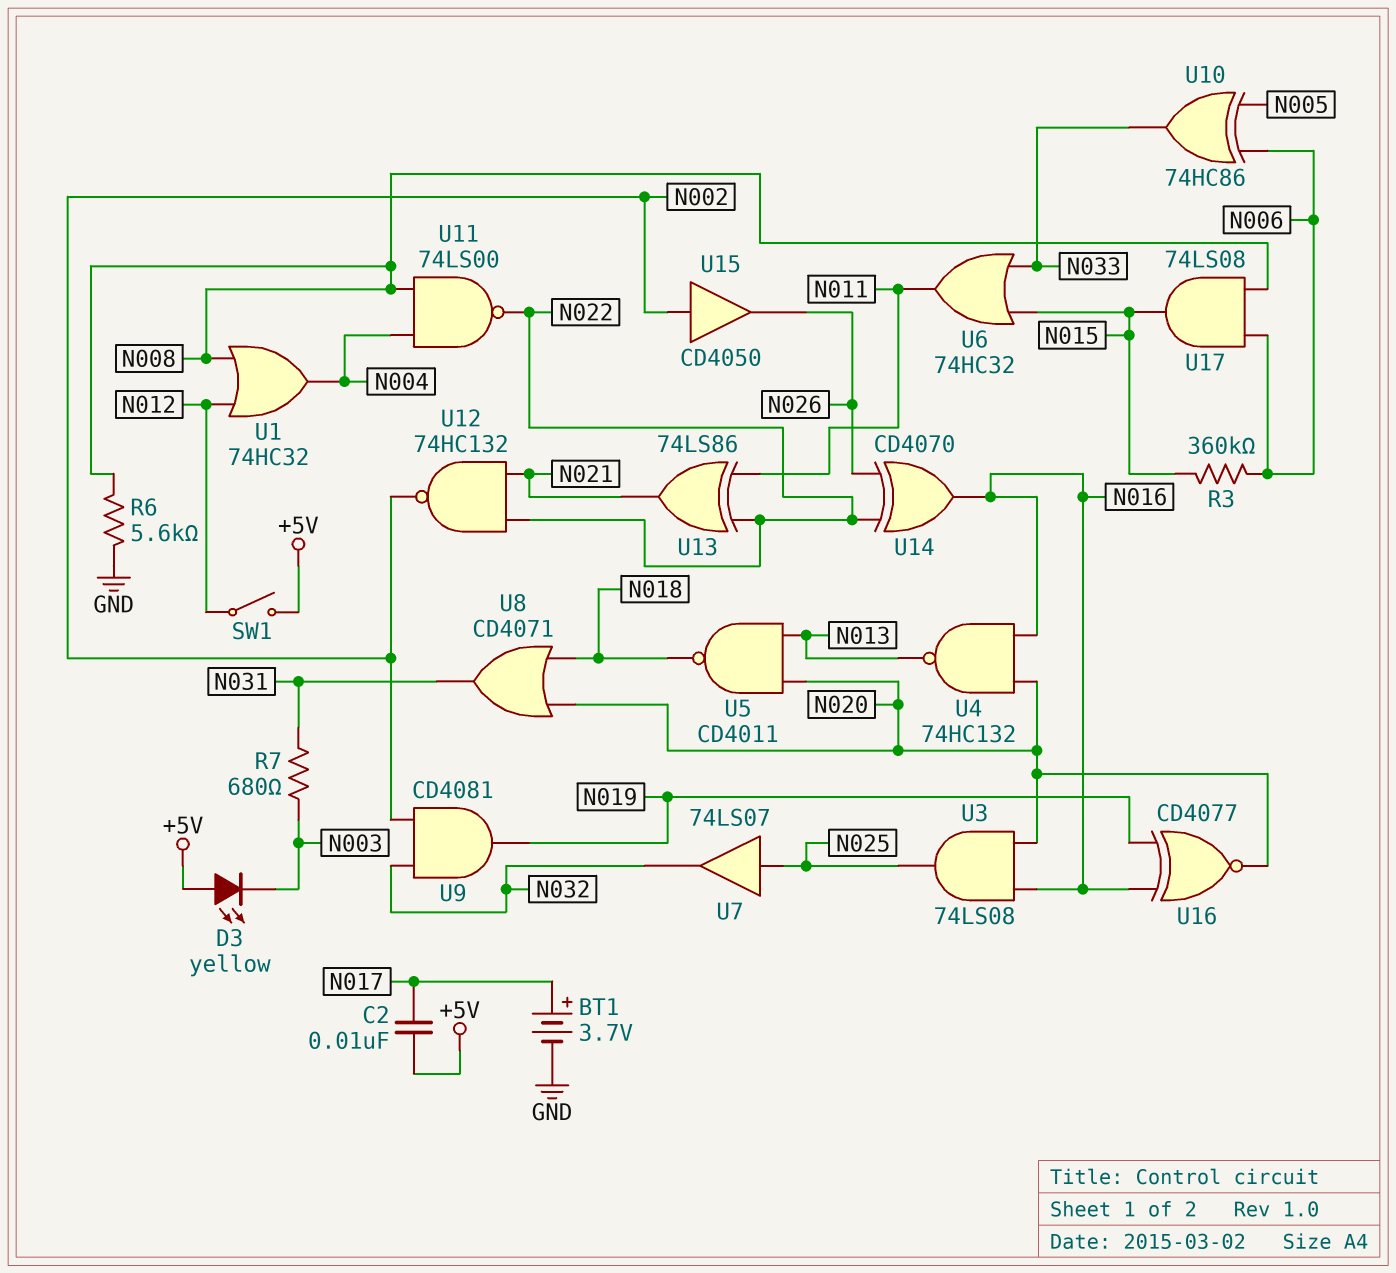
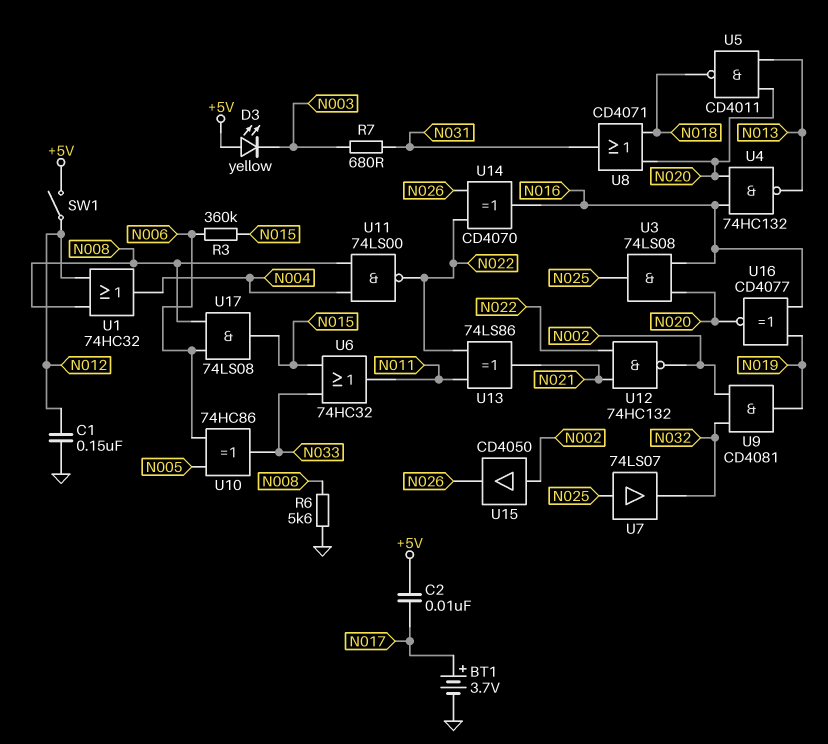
C1: none -> 150nF (GND, N012)

